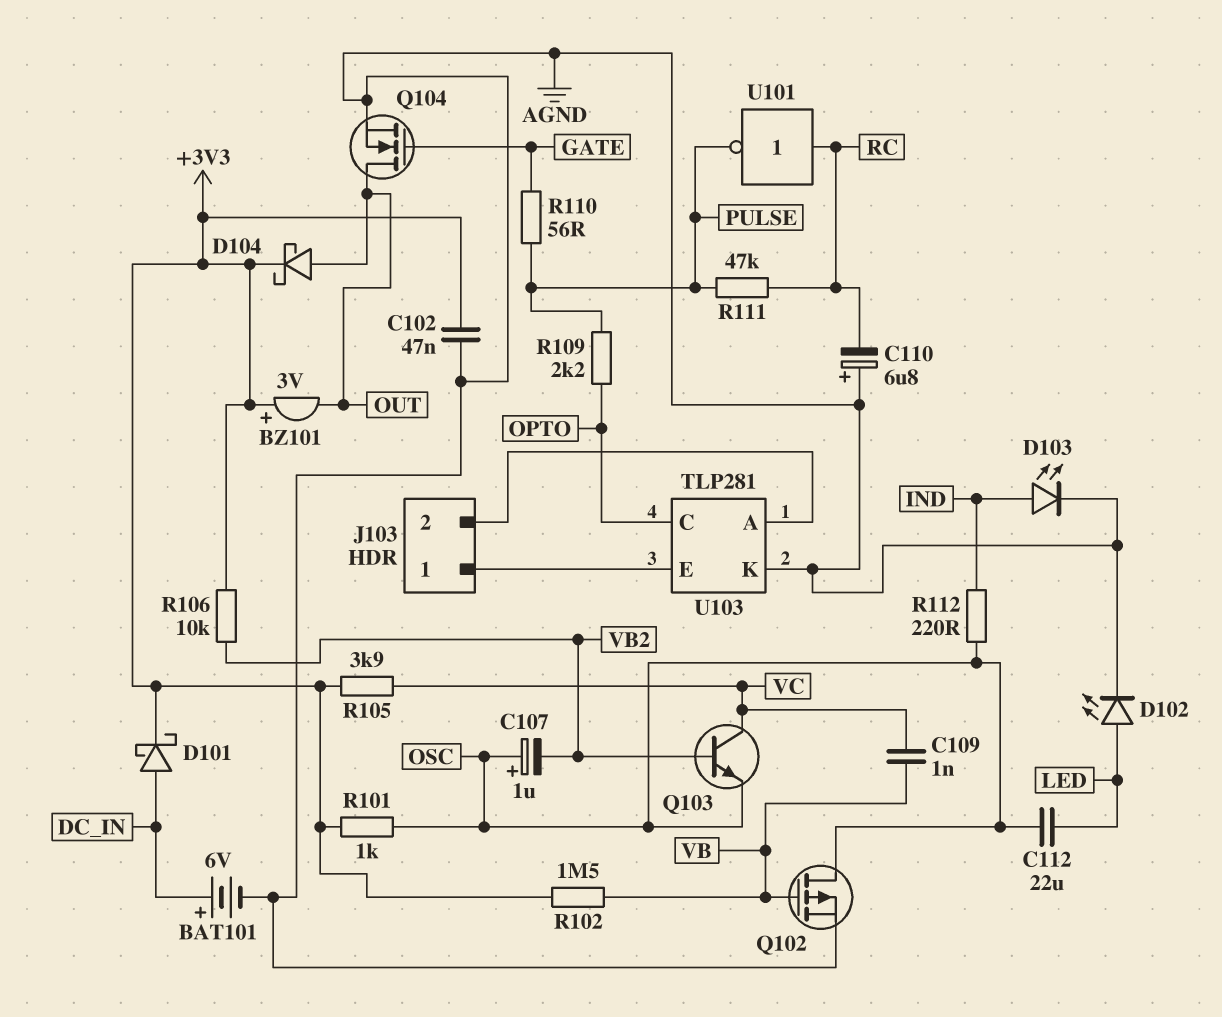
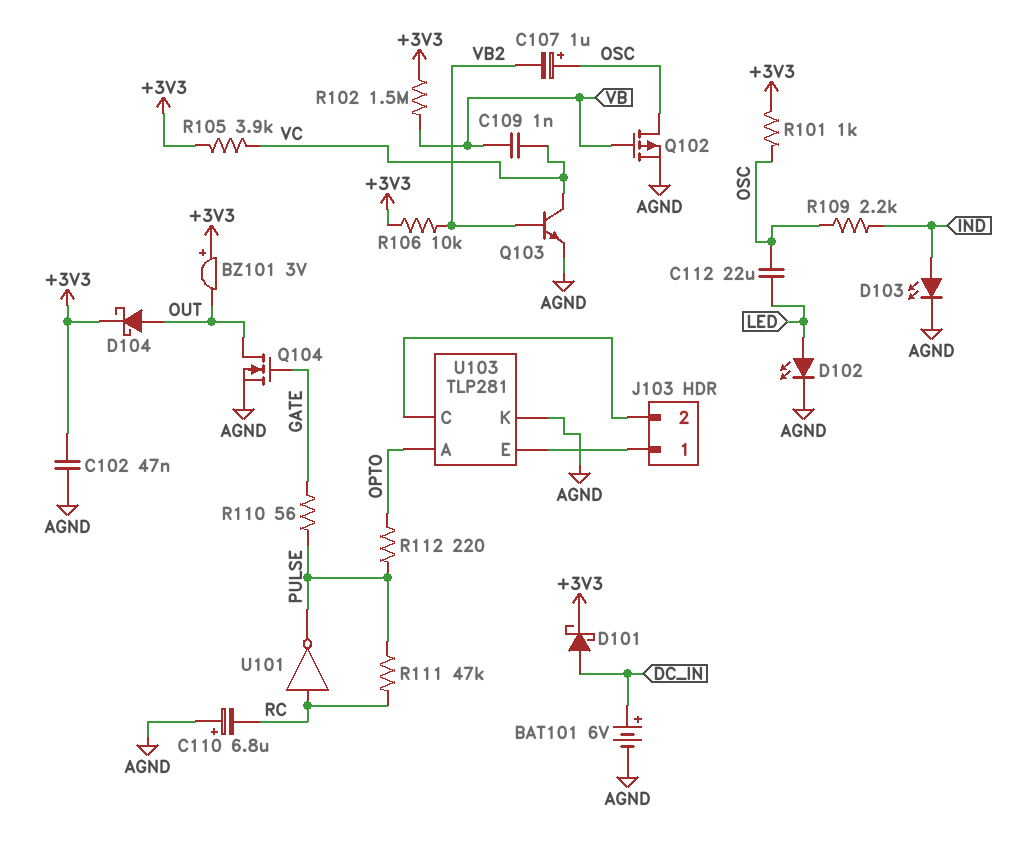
Q103: NPN (B VB2, C VC, E OSC) -> NPN (B VB2, C VC, E AGND)
R109: 2.2k (OPTO, PULSE) -> 2.2k (IND, OSC)
R112: 220 (IND, OSC) -> 220 (OPTO, PULSE)
U103 pin A: J103/2 -> OPTO
U103 pin C: OPTO -> J103/2

